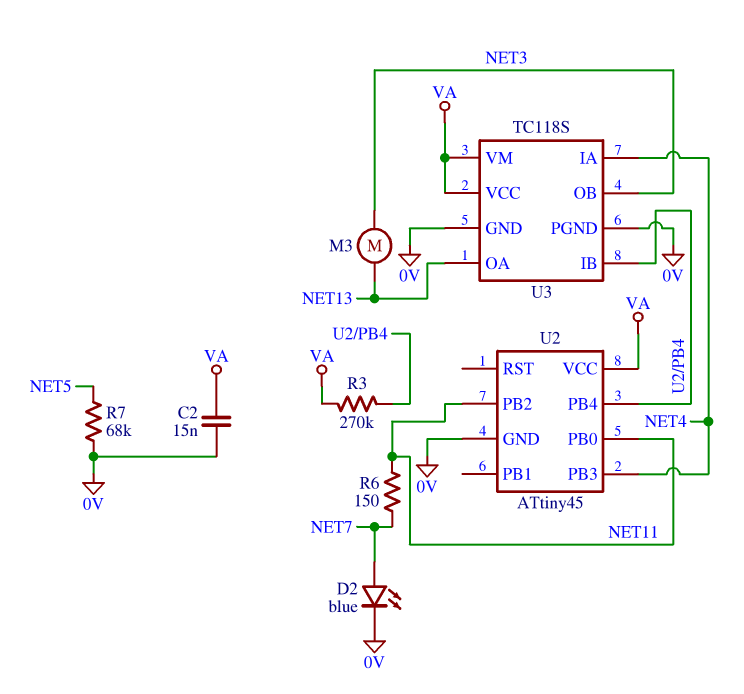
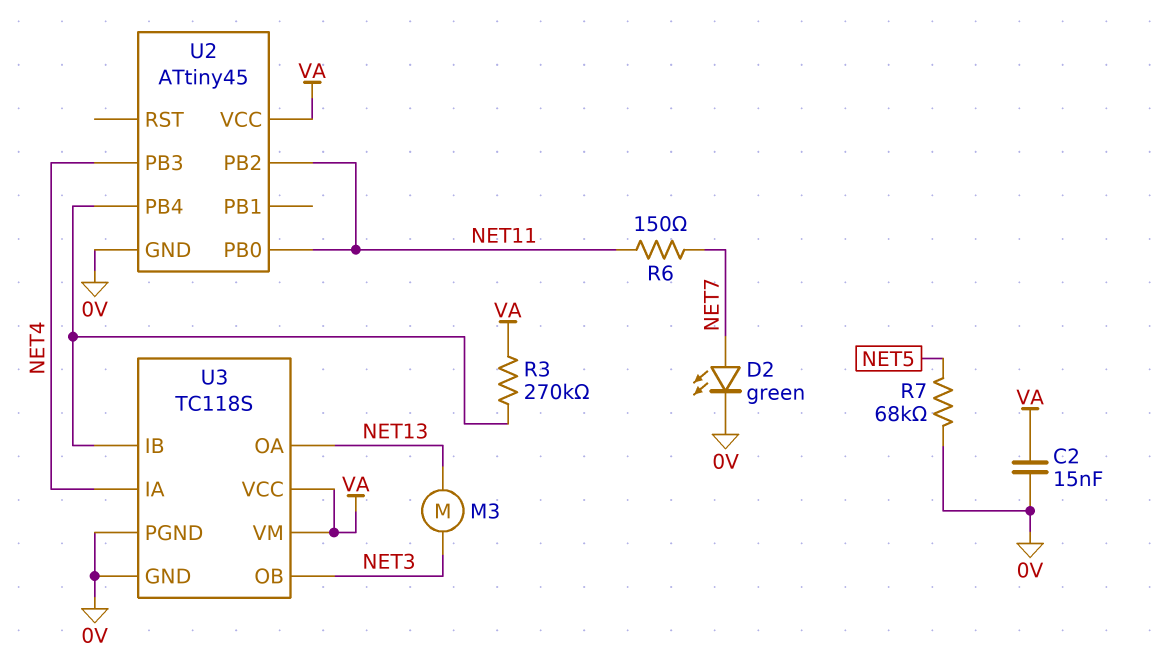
D2: LED blue (A NET7, K 0V) -> LED green (A NET7, K 0V)

